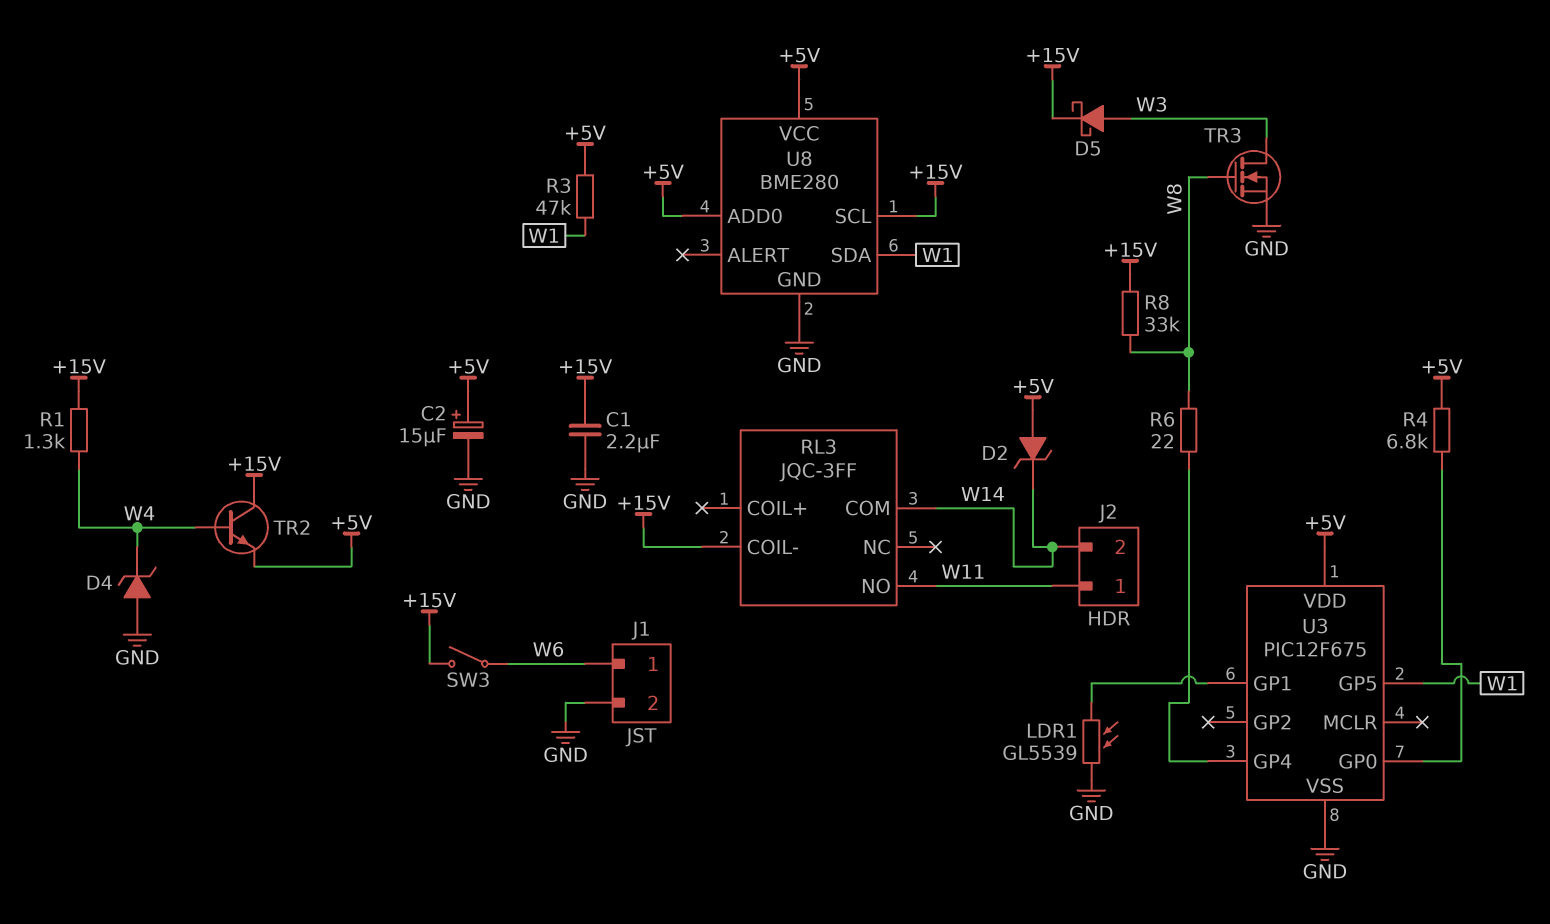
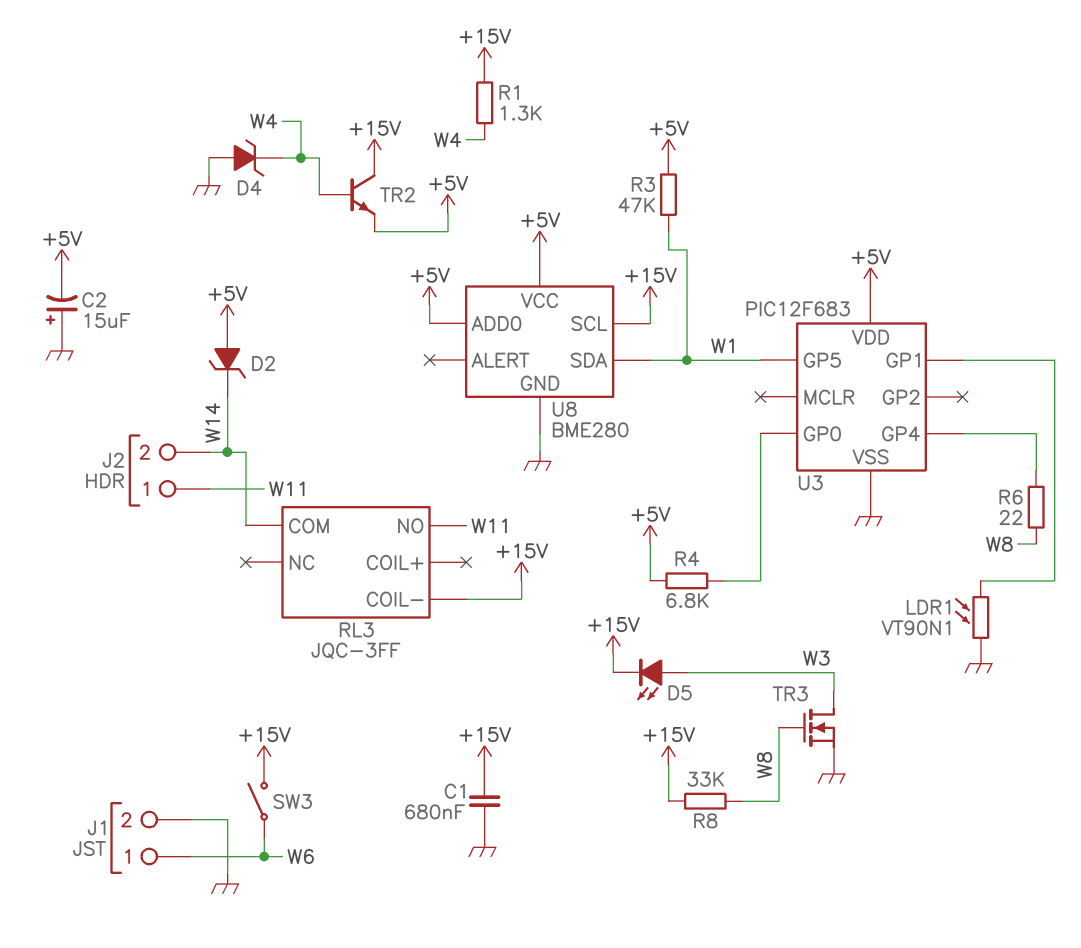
C1: 2.2uF (+15V, GND) -> 680nF (+15V, GND)
C2: 15uF (plus +5V, minus GND) -> 15uF (plus GND, minus +5V)
D5: schottky (A W3, K +15V) -> LED (A W3, K +15V)
LDR1: GL5539 (GND, U3/GP1) -> VT90N1 (GND, U3/GP1)
U3: PIC12F675 -> PIC12F683

